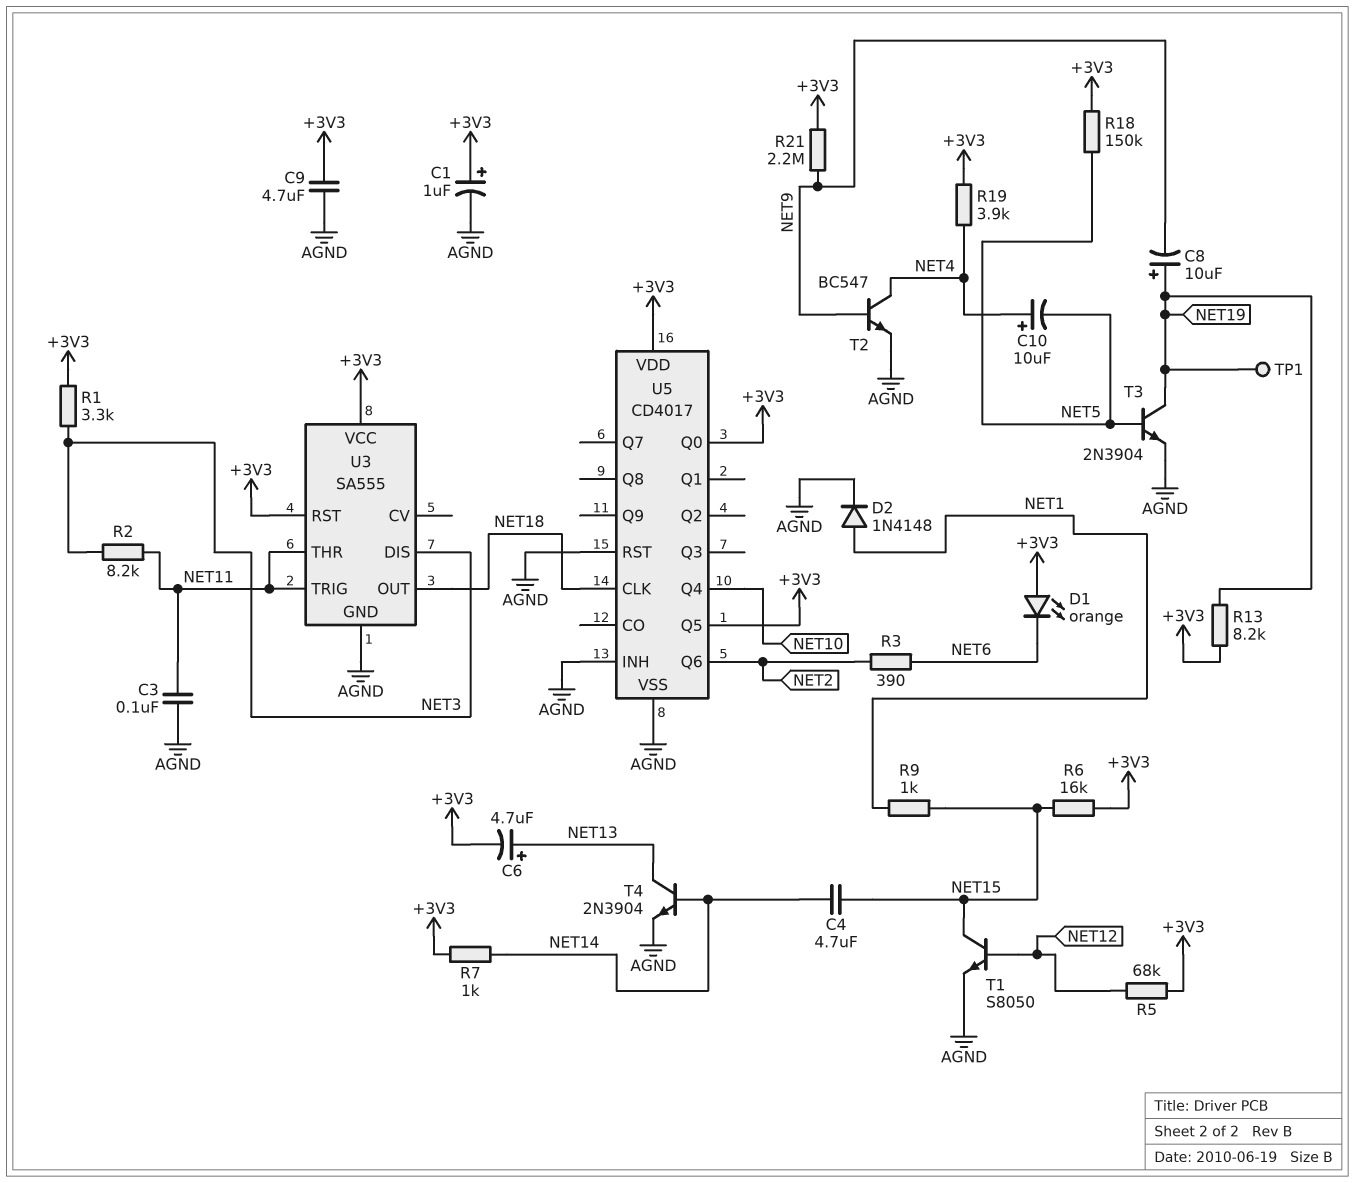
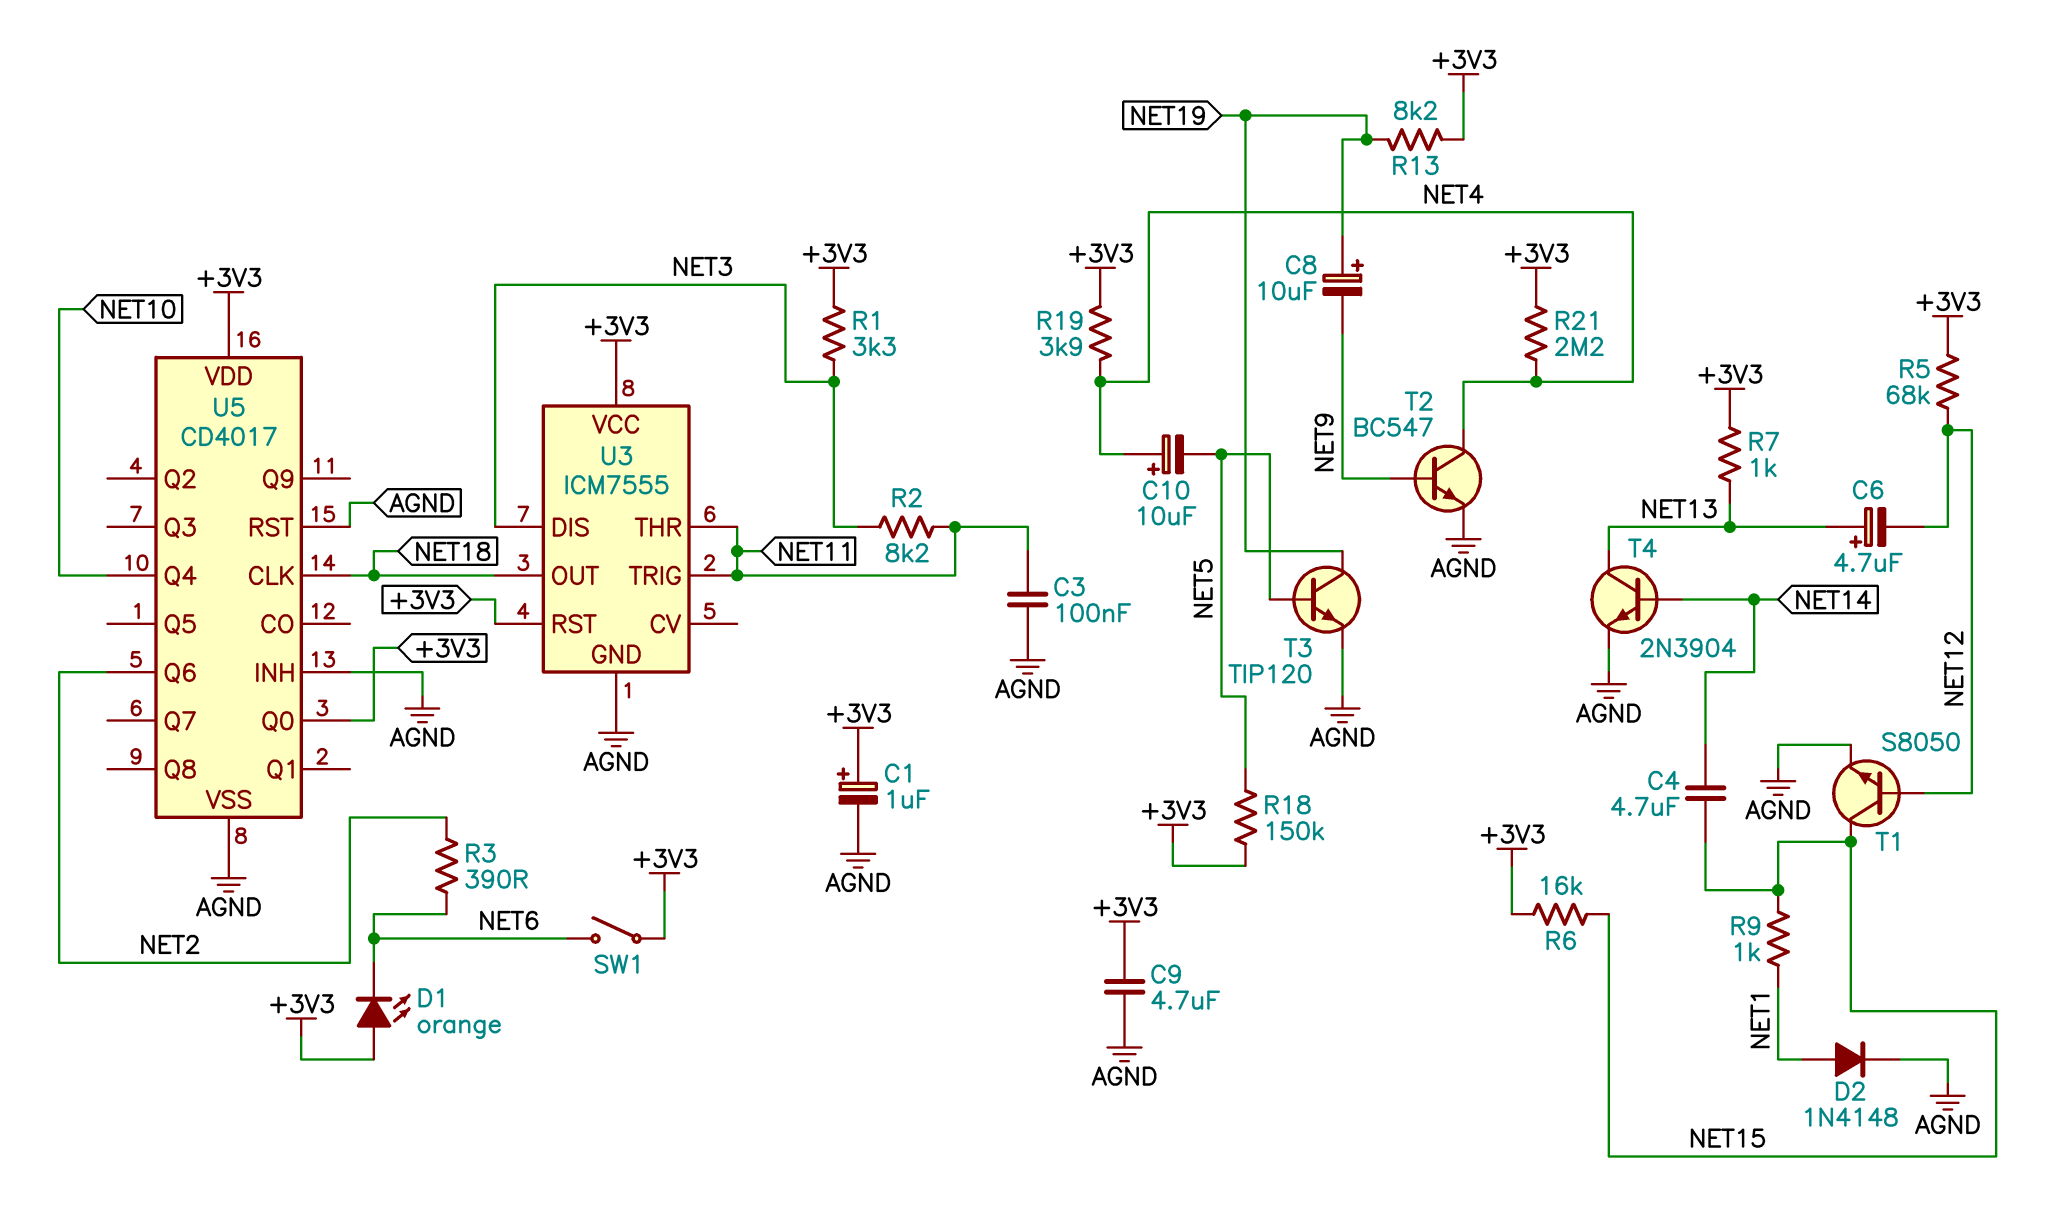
C6: 4.7uF (plus NET13, minus +3V3) -> 4.7uF (plus NET13, minus NET12)
R7: 1k (+3V3, NET14) -> 1k (+3V3, NET13)
R21: 2.2M (+3V3, NET9) -> 2.2M (+3V3, NET4)
SW1: none -> switch (+3V3, NET6)
T3: NPN 2N3904 (B NET5, C NET19, E AGND) -> NPN TIP120 (B NET5, C NET19, E AGND)
TP1: test point (NET19) -> none
U3: SA555 -> ICM7555
U5 pin Q5: +3V3 -> none

